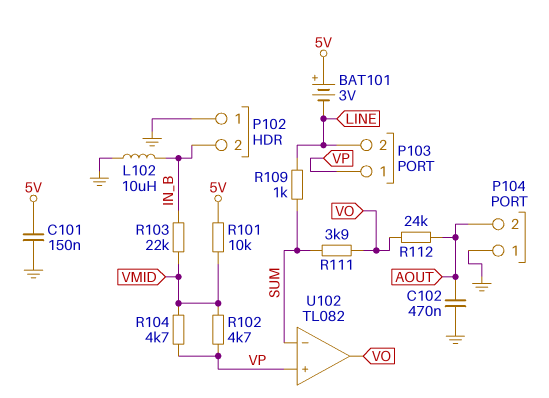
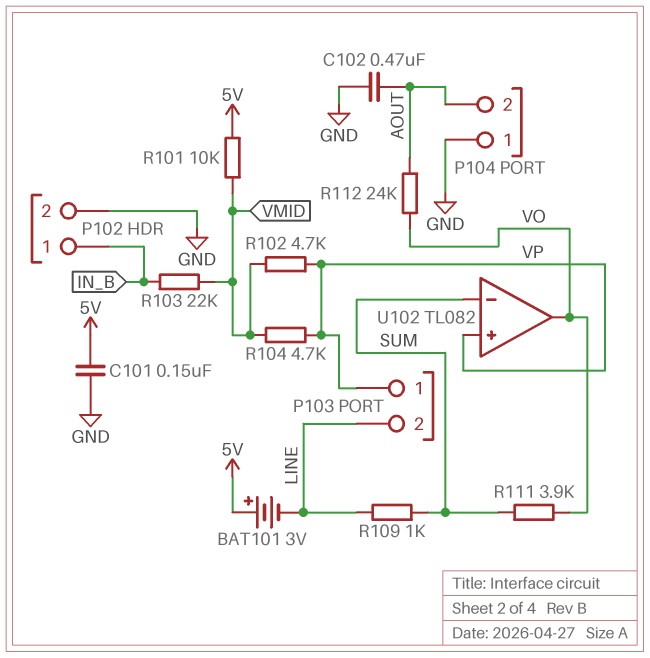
L102: 10uH (GND, IN_B) -> none
P102 pin 1: GND -> IN_B
P102 pin 2: IN_B -> GND

